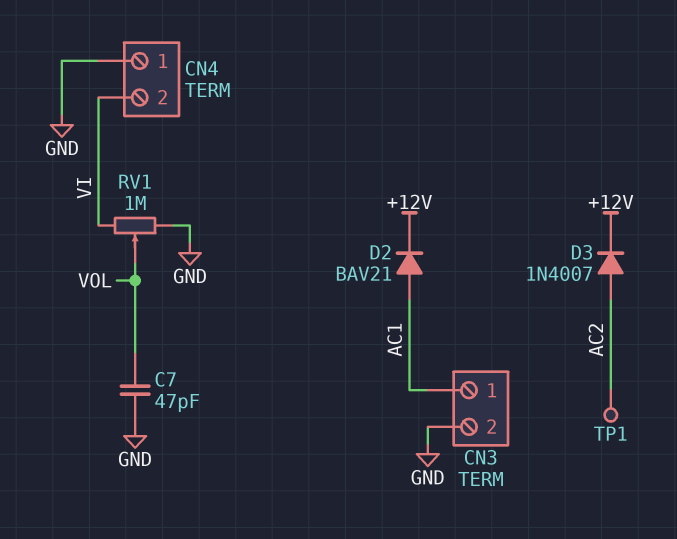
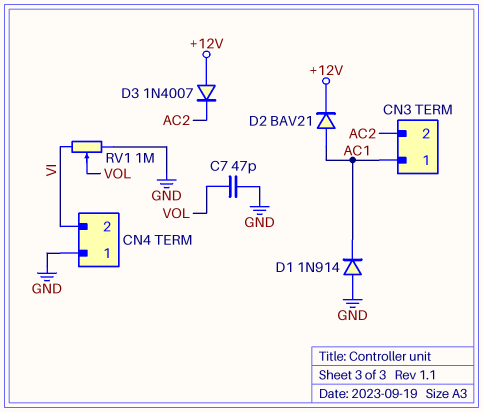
CN3 pin 2: GND -> AC2
D1: none -> diode 1N914 (A GND, K AC1)
D3: diode 1N4007 (A AC2, K +12V) -> diode 1N4007 (A +12V, K AC2)
TP1: test point (AC2) -> none

